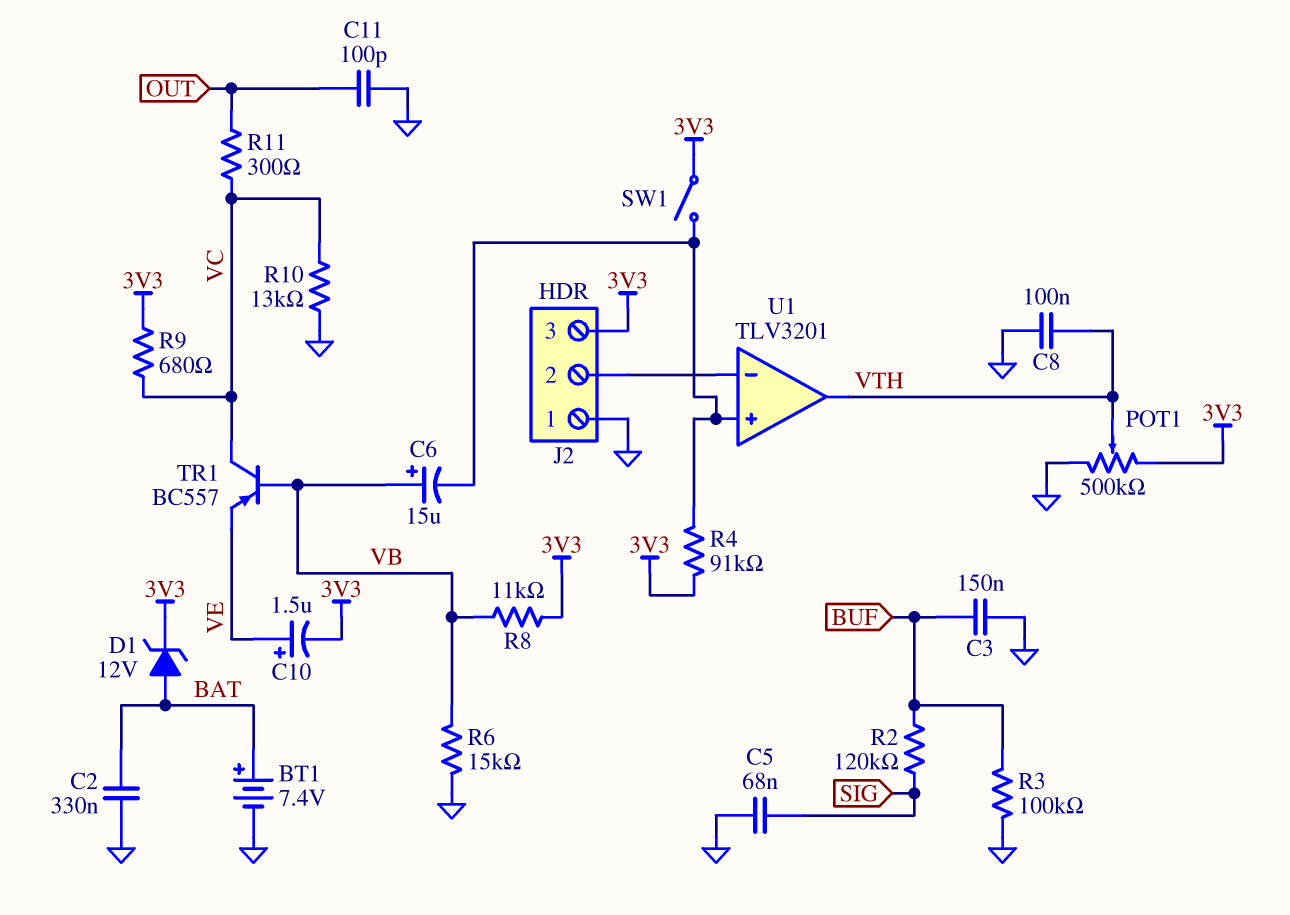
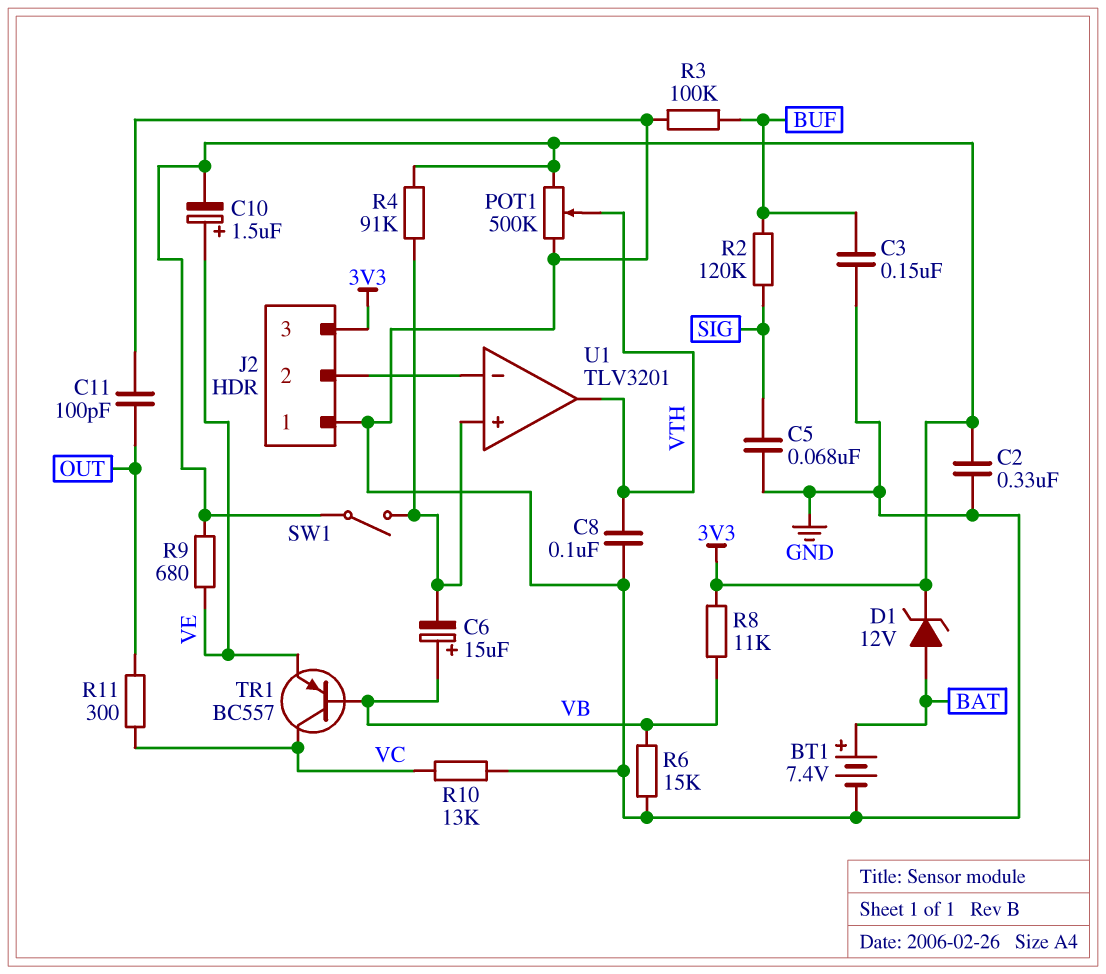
C2: 330nF (BAT, GND) -> 330nF (3V3, GND)
R9: 680 (3V3, VC) -> 680 (3V3, VE)

